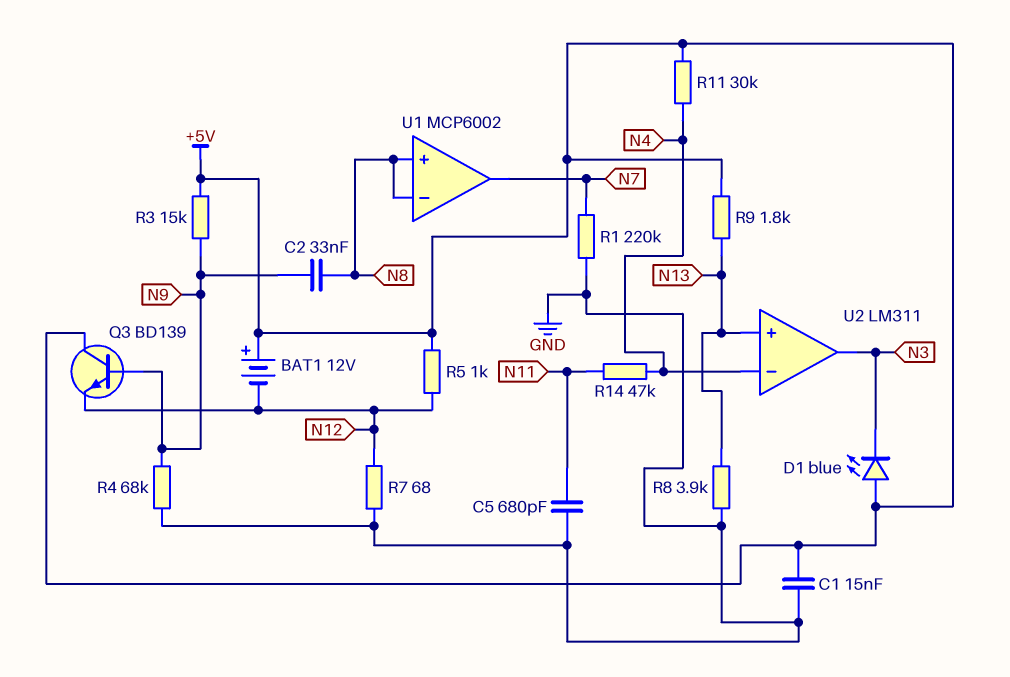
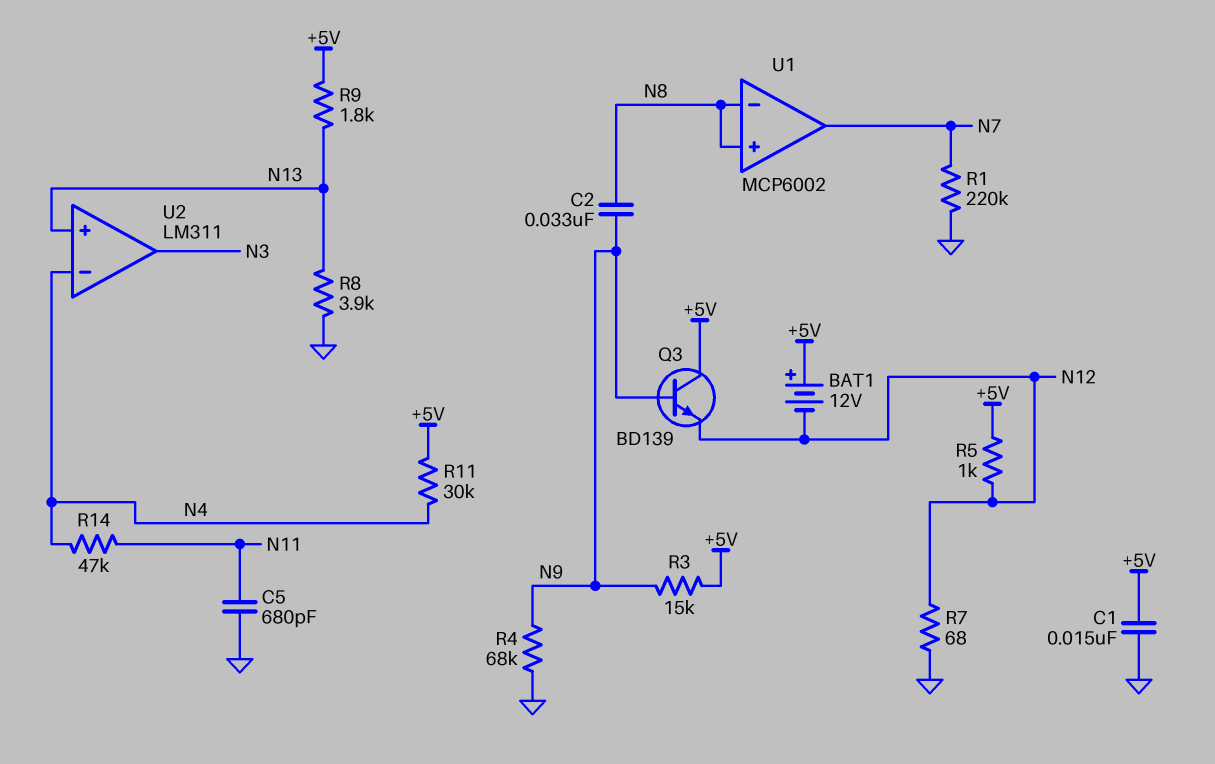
D1: LED blue (A +5V, K N3) -> none

